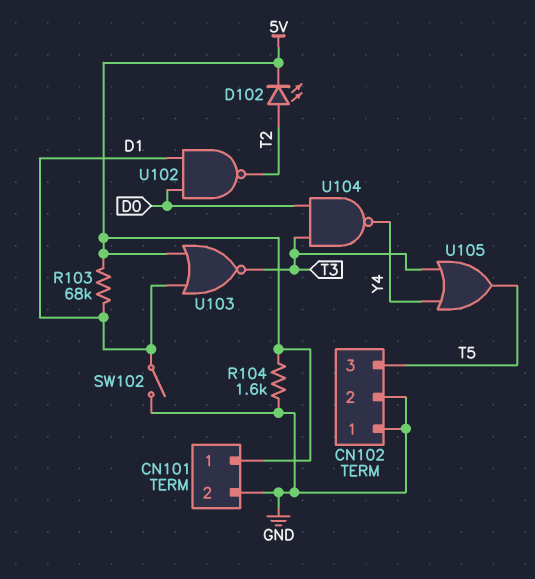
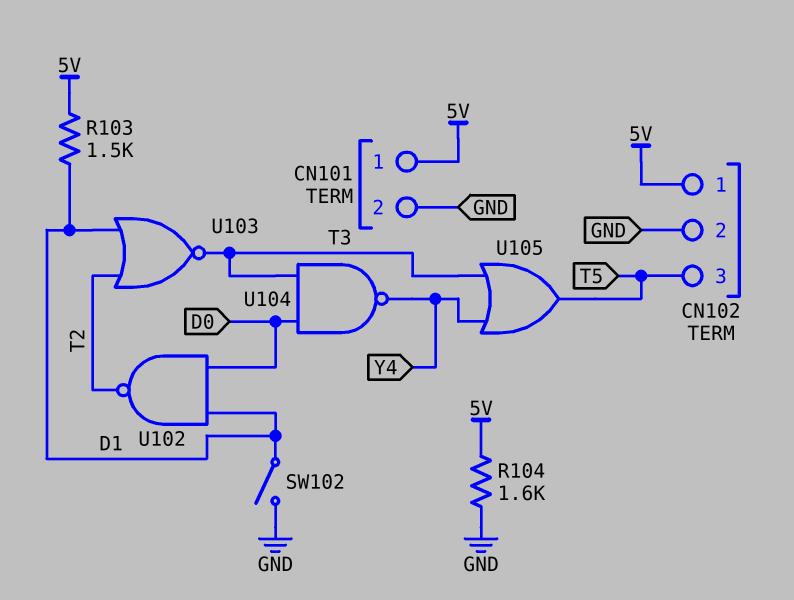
CN102 pin 1: GND -> 5V
D102: LED (A T2, K 5V) -> none
R103: 68k (5V, D1) -> 1.5k (5V, D1)
U103: NOR (in 5V, in D1, out T3) -> NOR (in D1, in T2, out T3)

